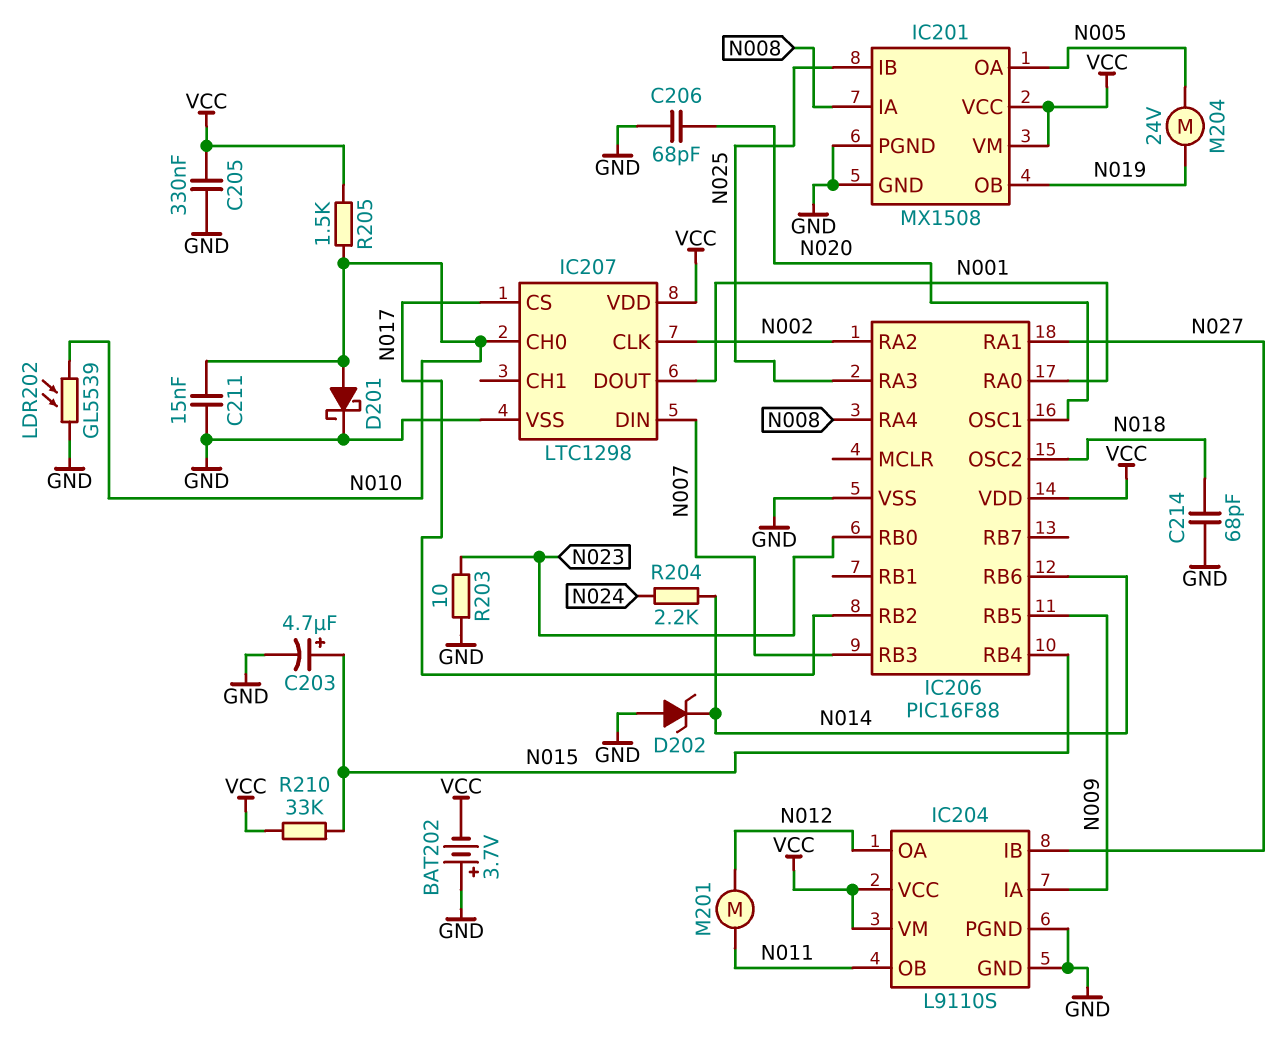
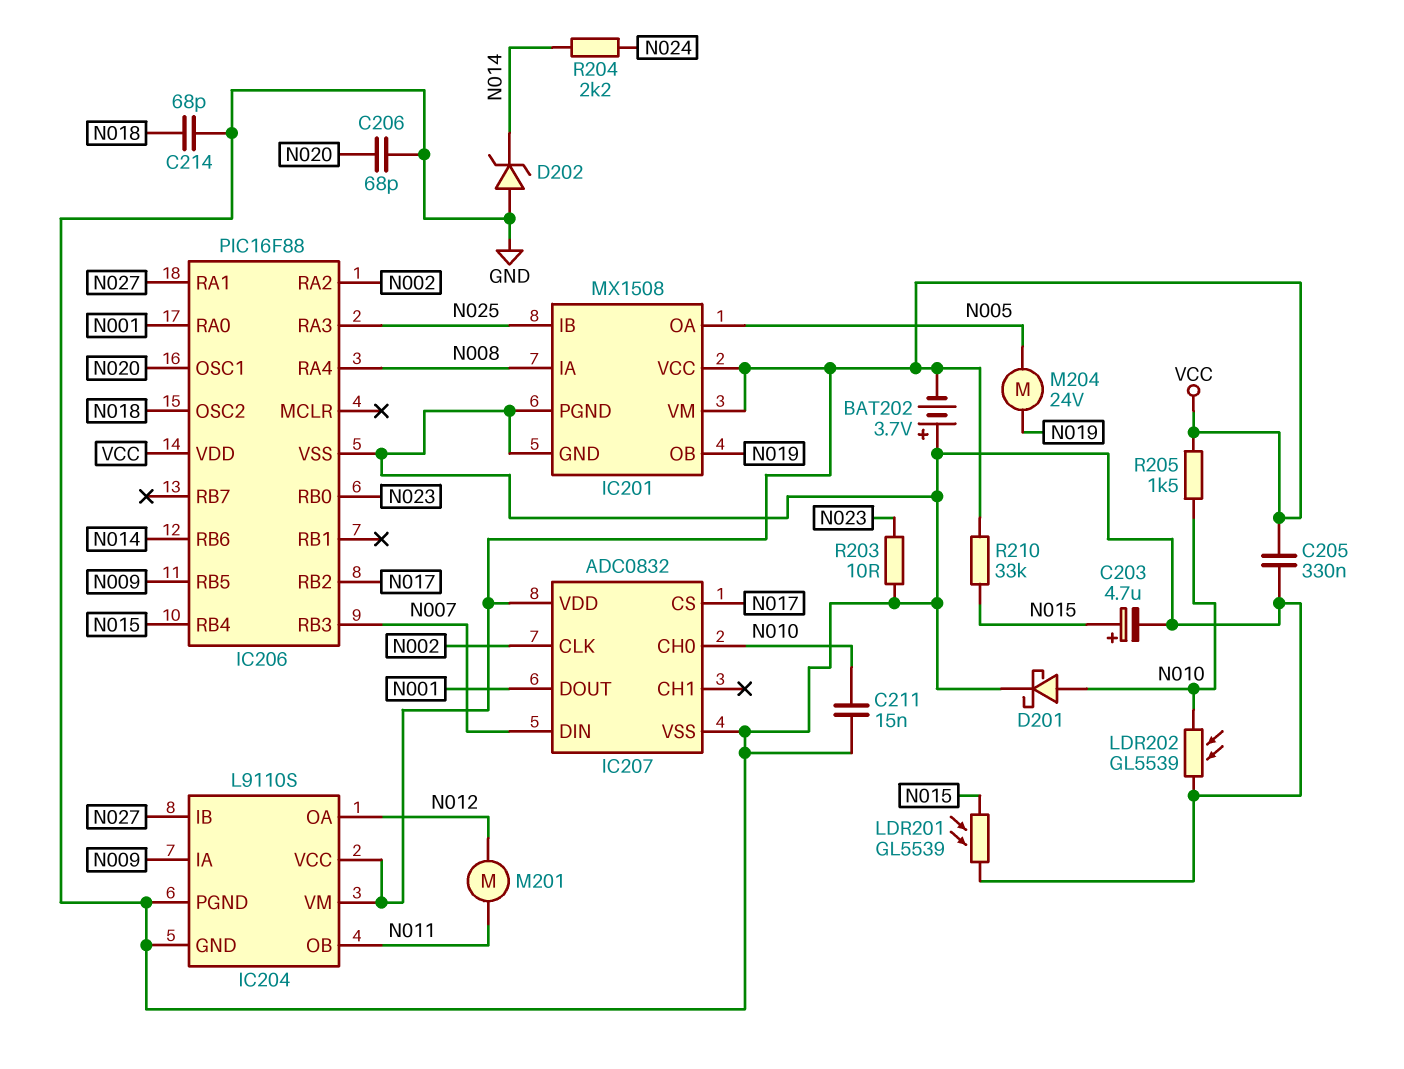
IC207: LTC1298 -> ADC0832
LDR201: none -> GL5539 (GND, N015)

